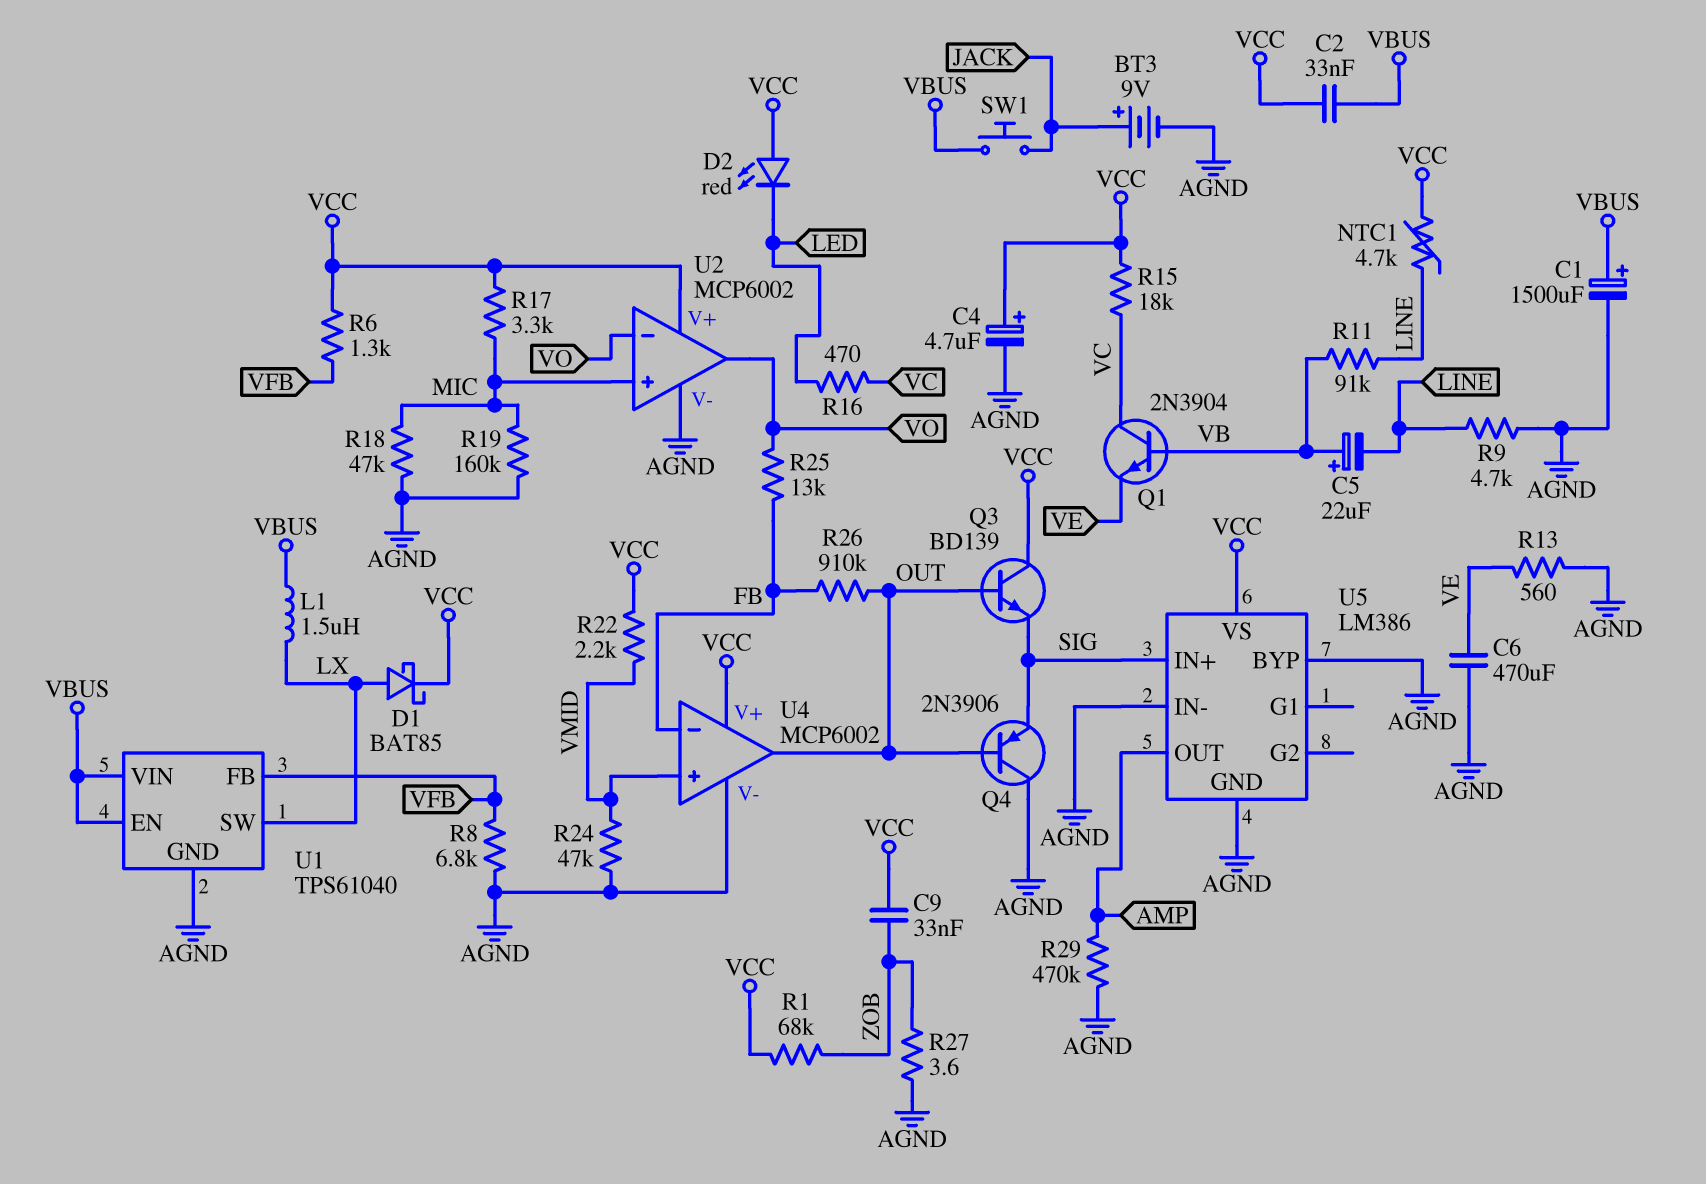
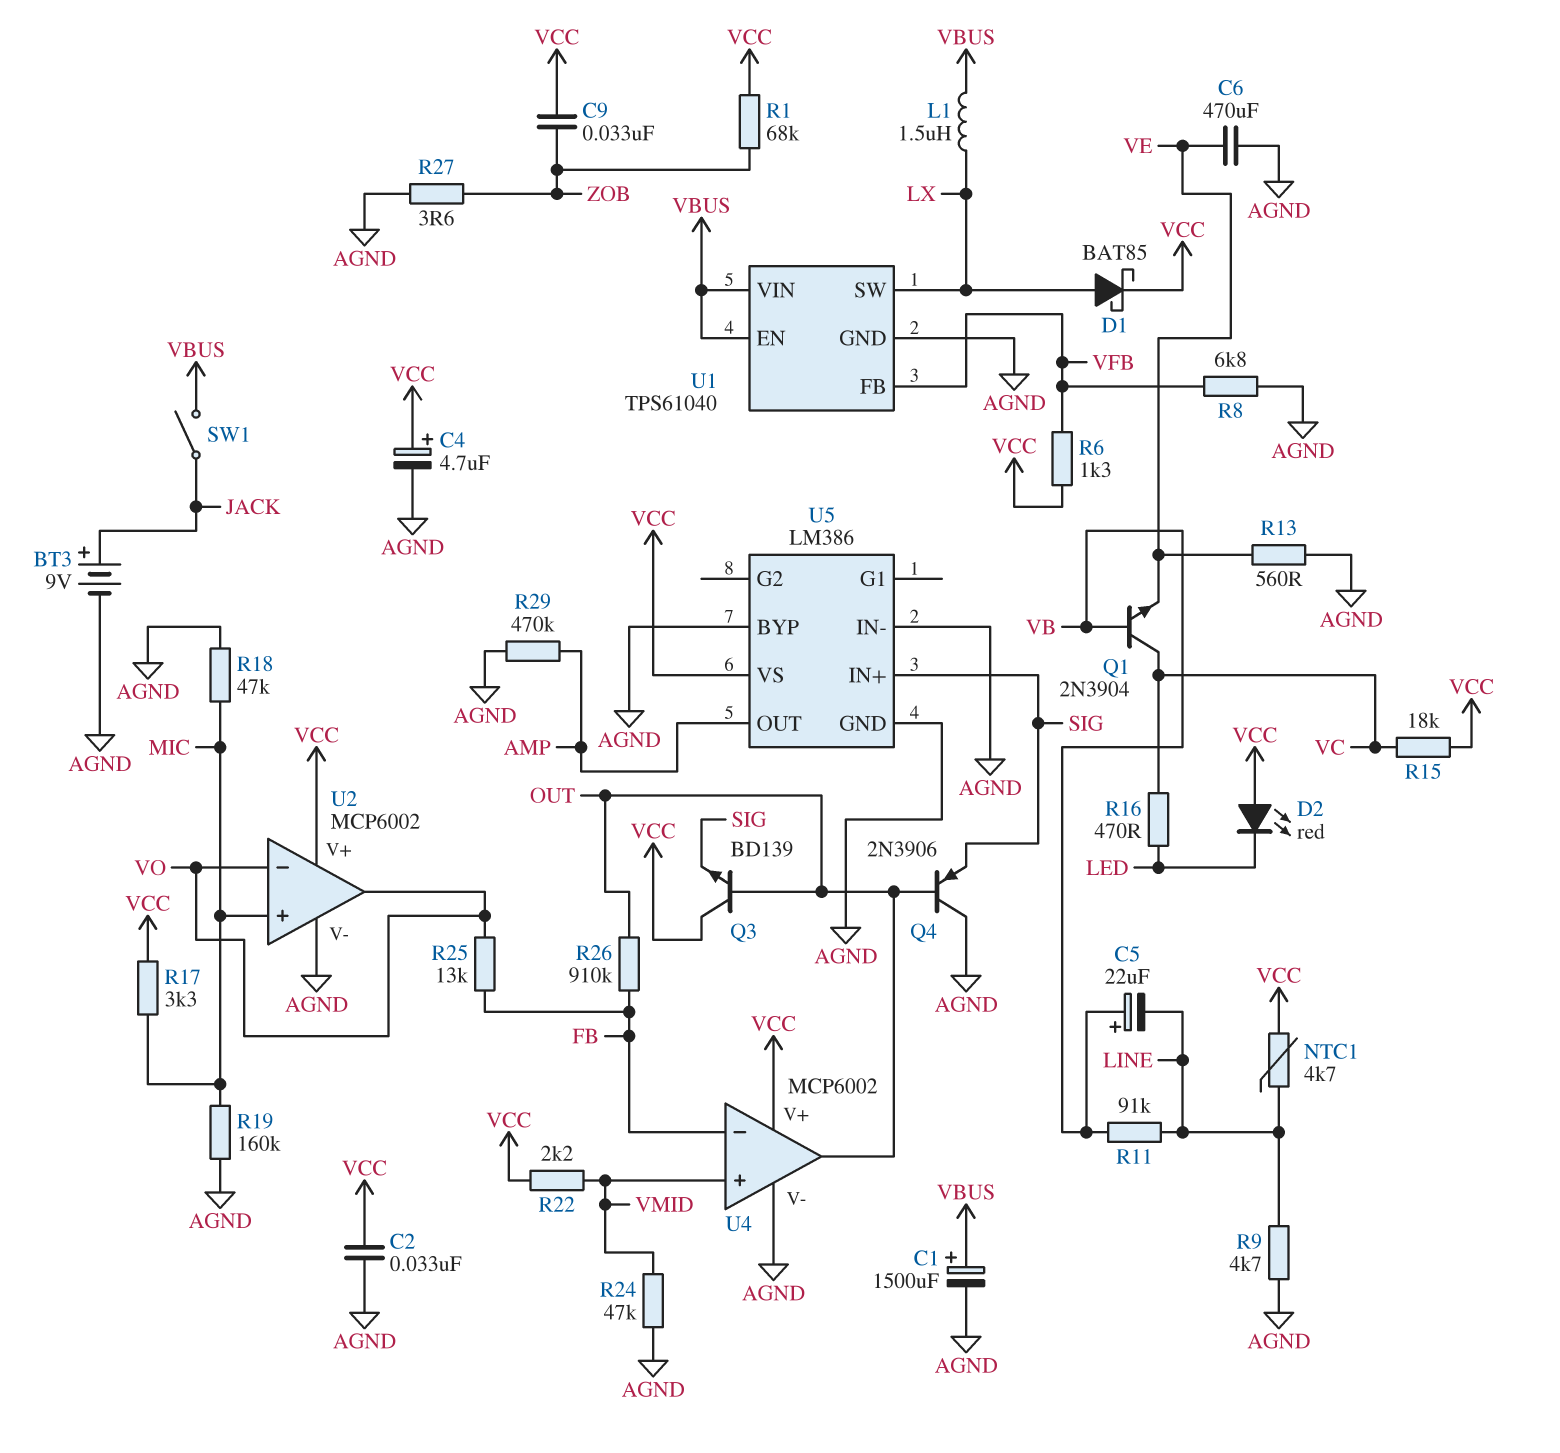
C2: 33nF (VBUS, VCC) -> 33nF (AGND, VCC)
SW1: button (JACK, VBUS) -> switch (JACK, VBUS)

